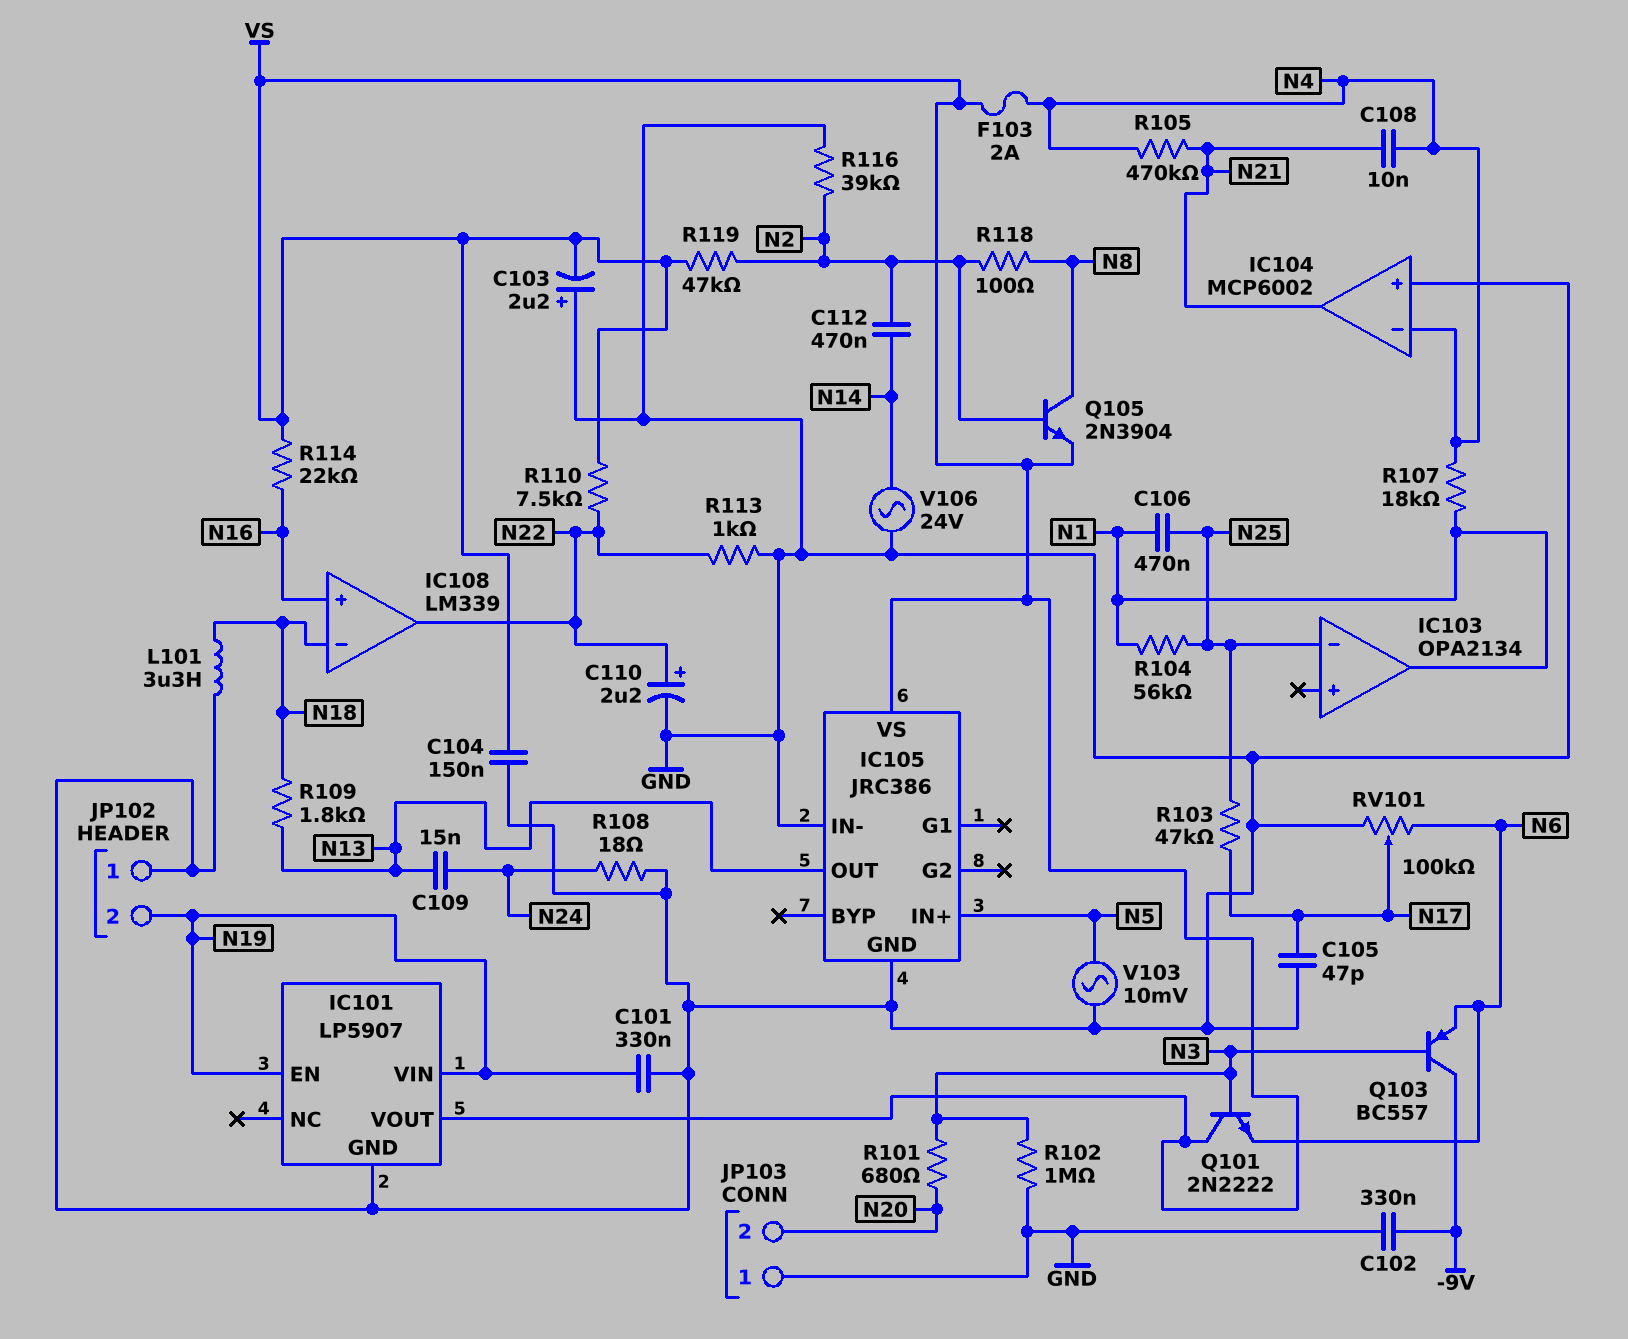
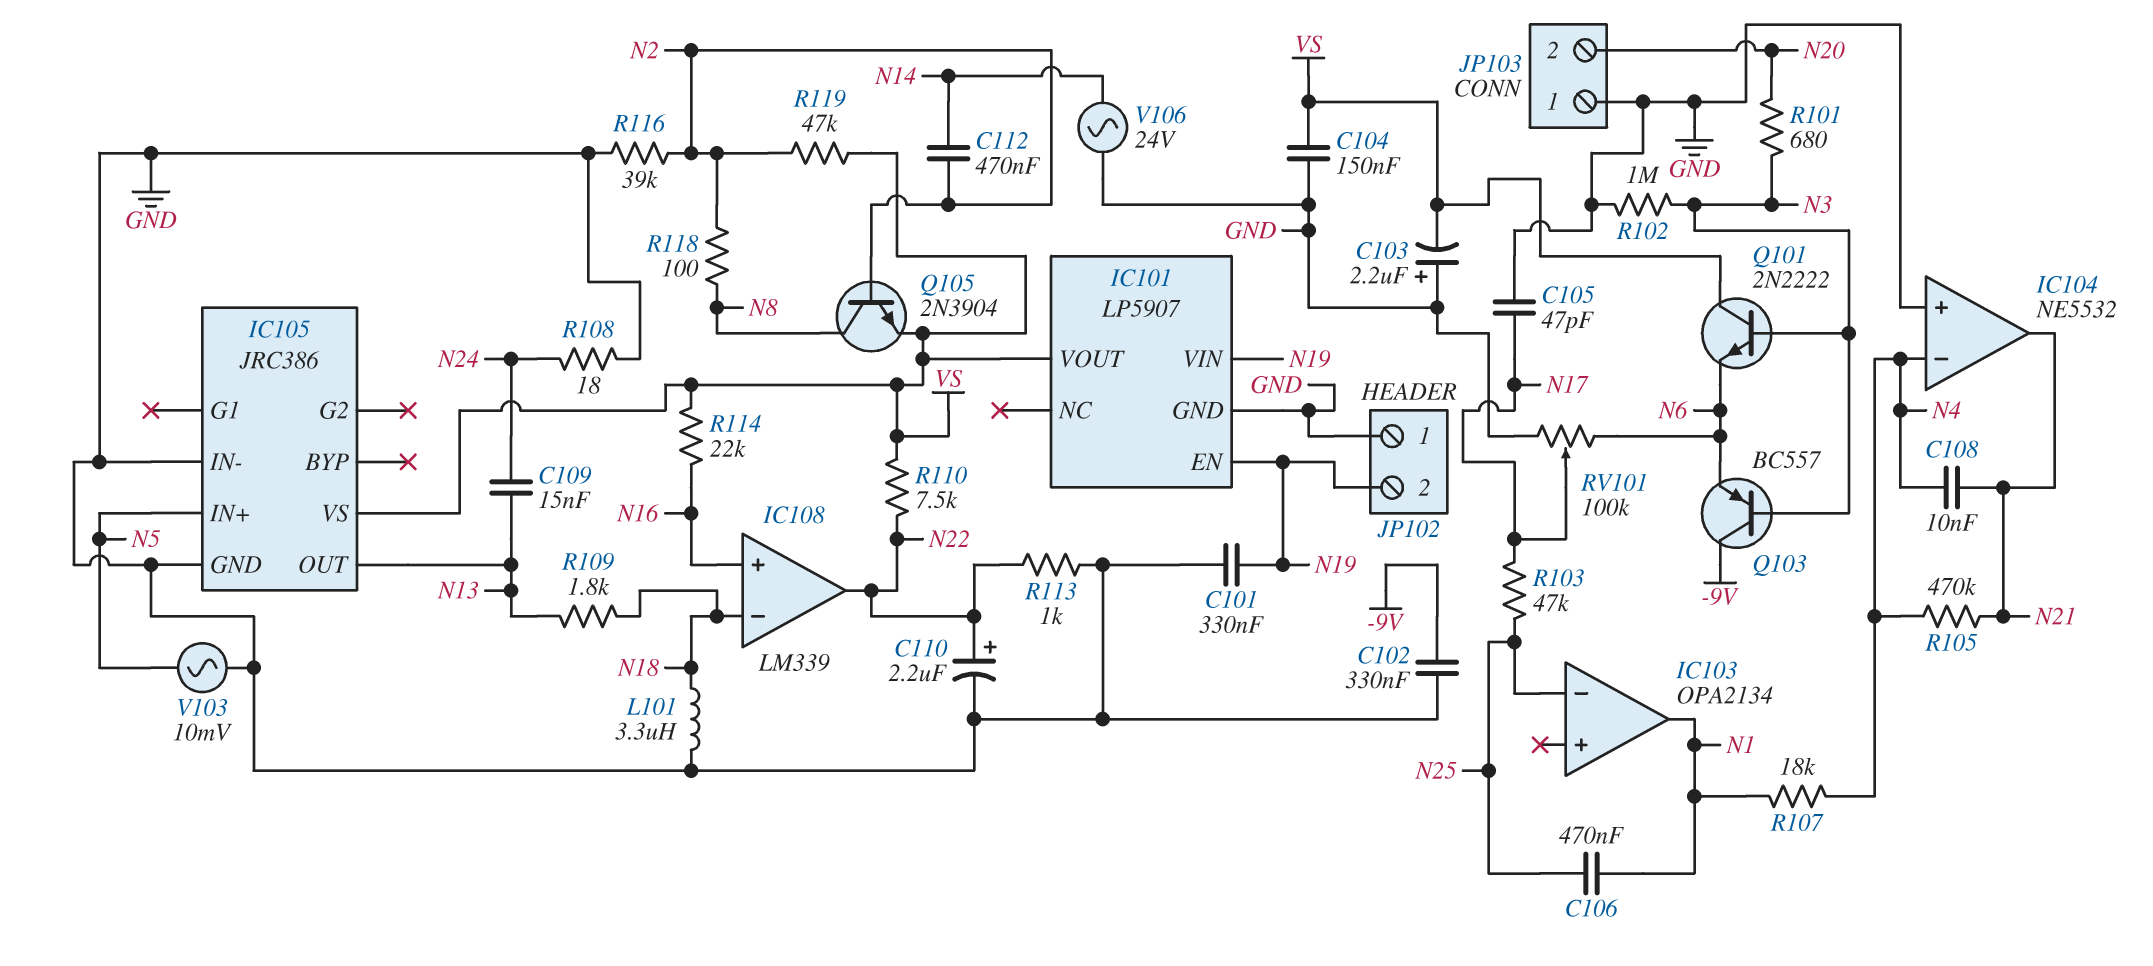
F103: 2A (N4, VS) -> none
IC104: MCP6002 -> NE5532
R104: 56k (N1, N25) -> none

